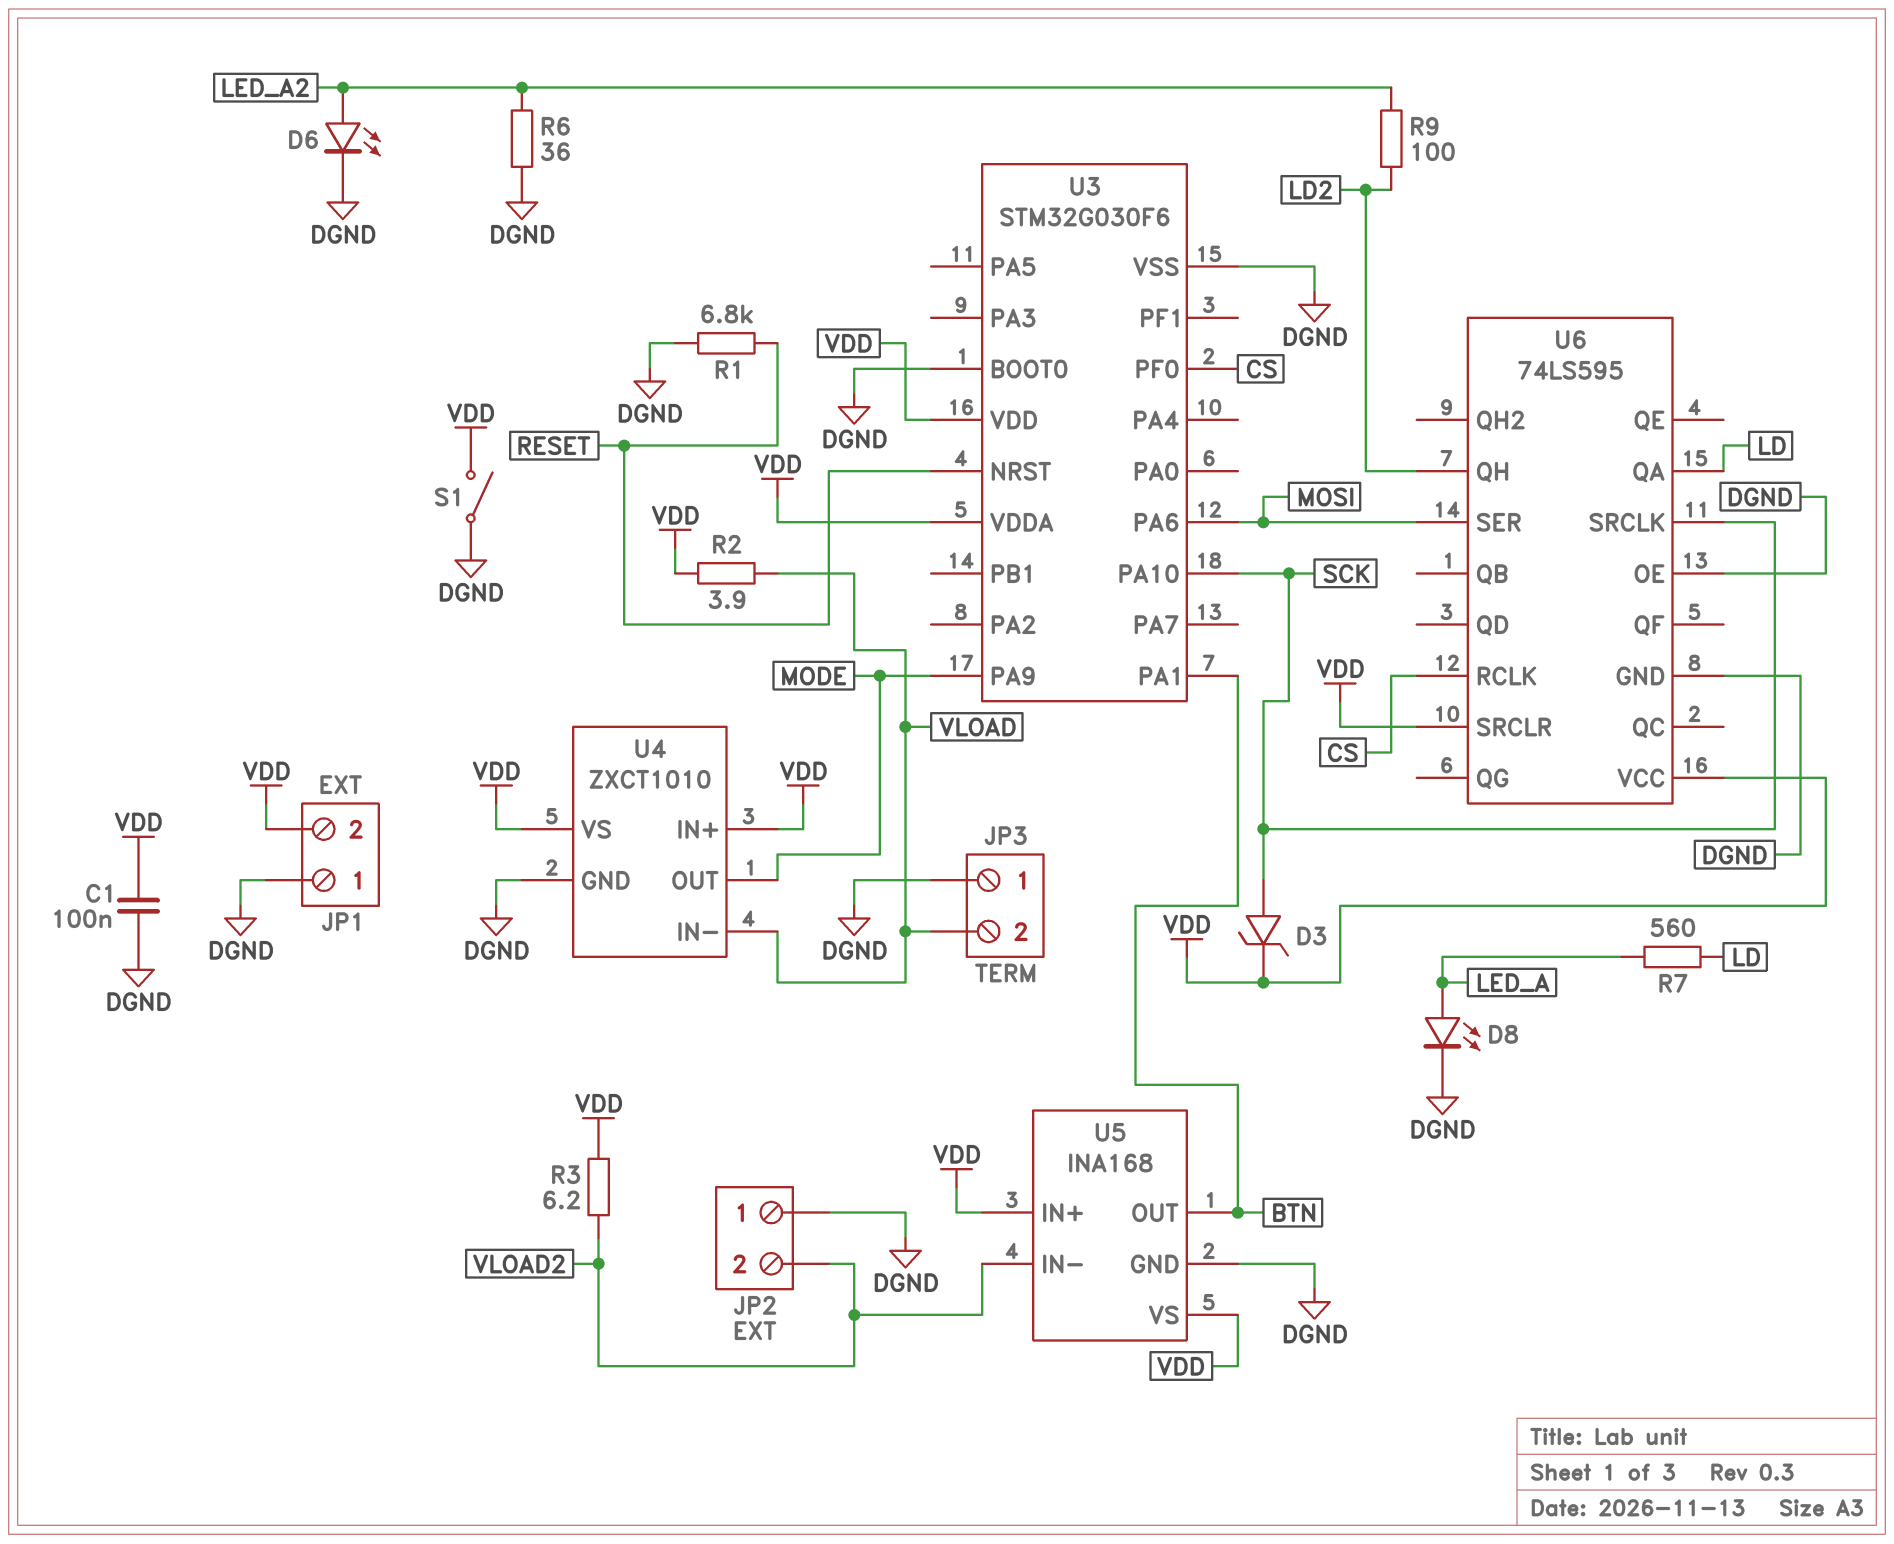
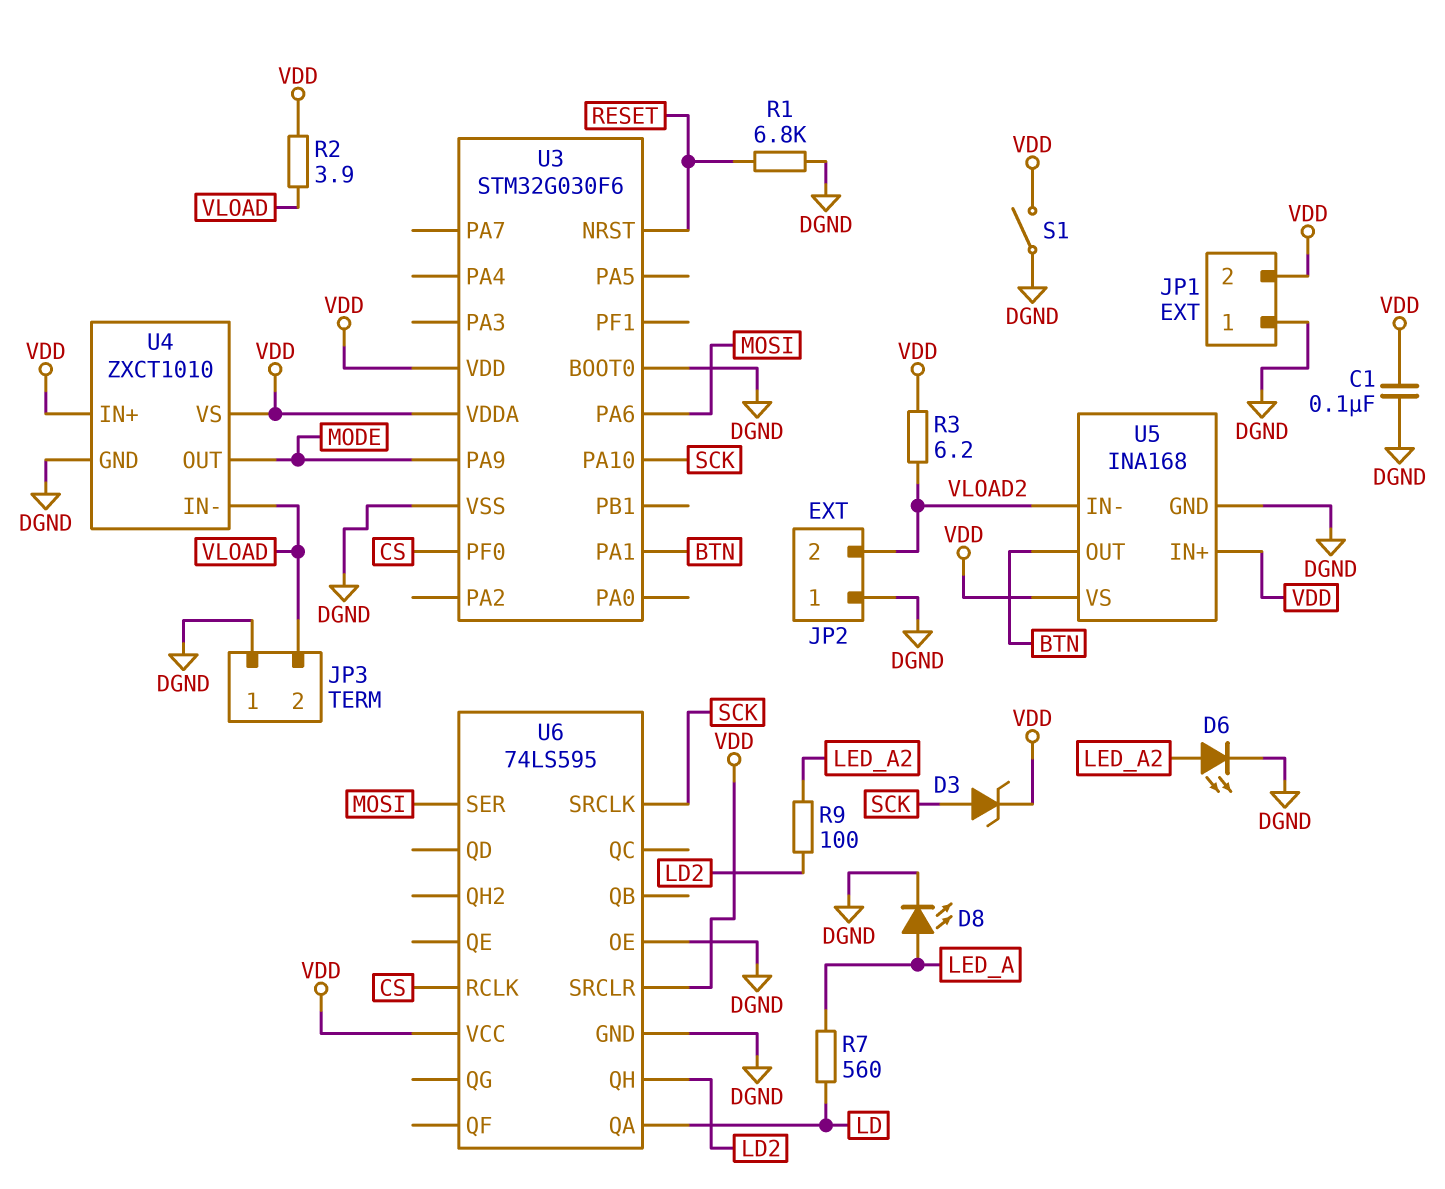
R6: 36 (DGND, LED_A2) -> none

